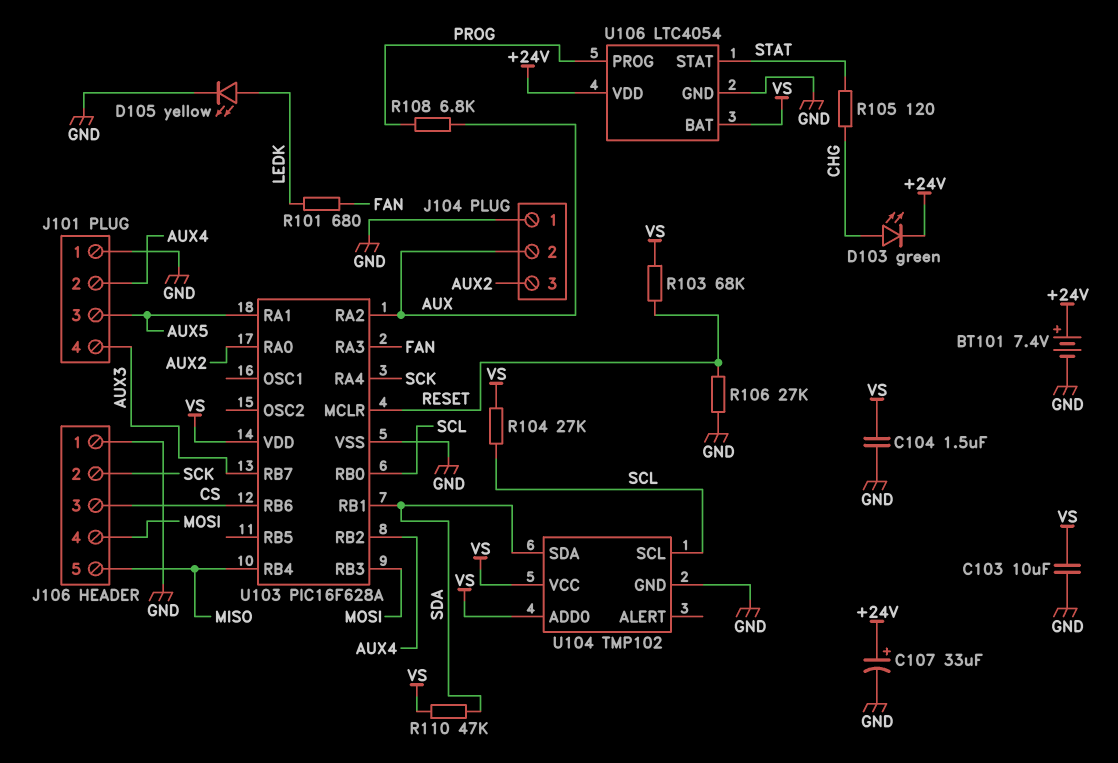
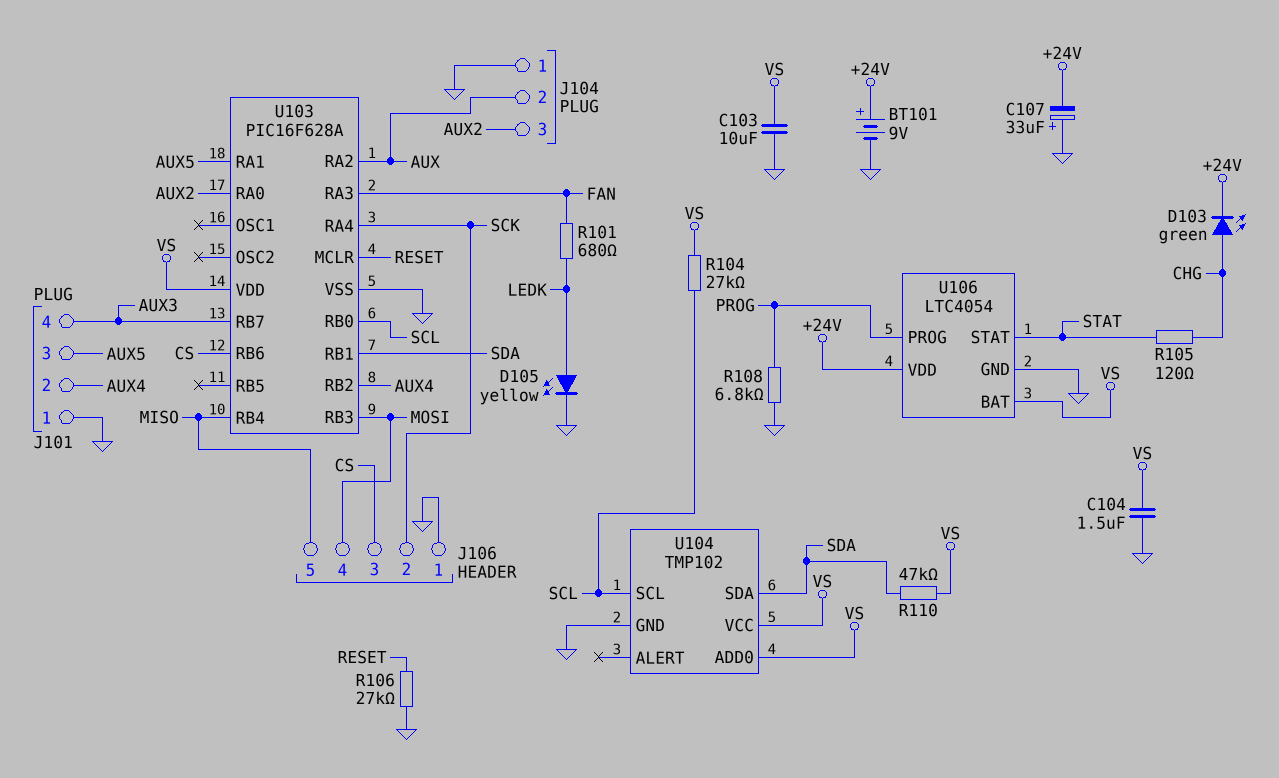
BT101: 7.4V (plus +24V, minus GND) -> 9V (plus +24V, minus GND)
C107: 33uF (plus +24V, minus GND) -> 33uF (plus GND, minus +24V)
R103: 68k (RESET, VS) -> none
R108: 6.8k (AUX, PROG) -> 6.8k (GND, PROG)

